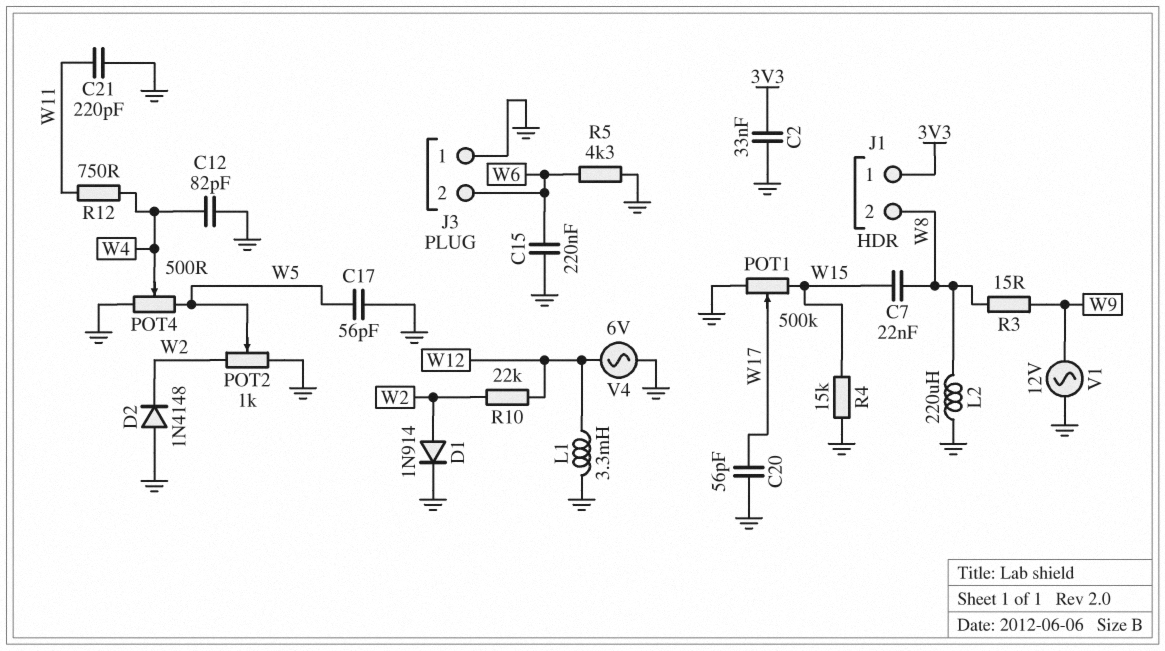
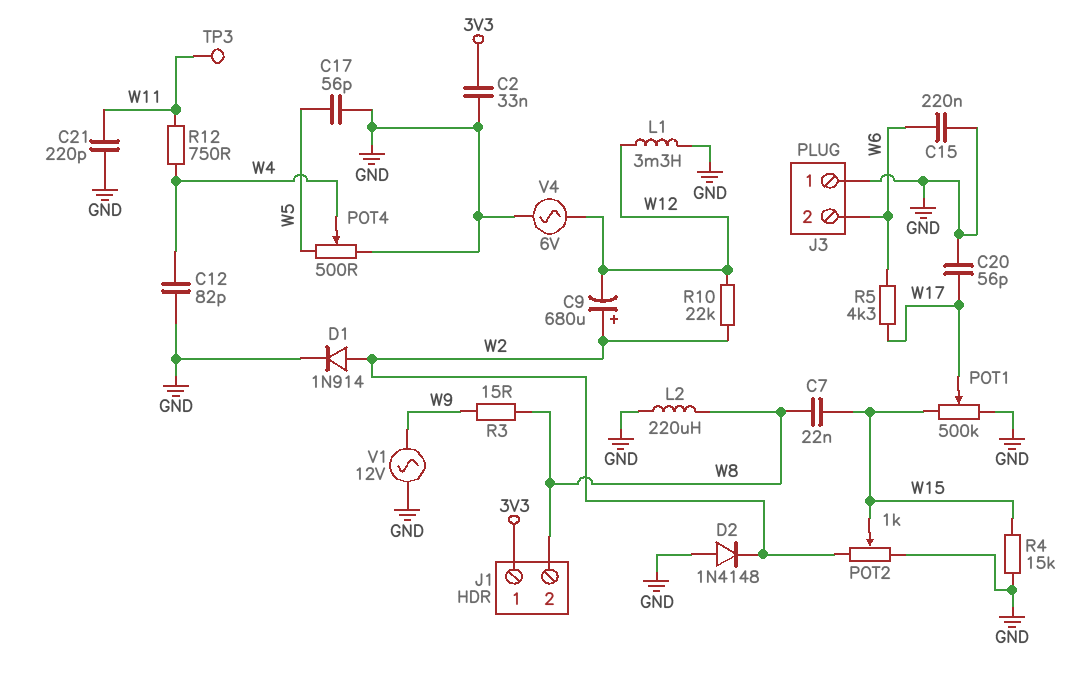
C9: none -> 680uF (plus W2, minus W12)
POT2: 1k (GND, W2, wiper W5) -> 1k (GND, W2, wiper W15)
R5: 4.3k (GND, W6) -> 4.3k (W6, W17)
TP3: none -> test point (W11)

